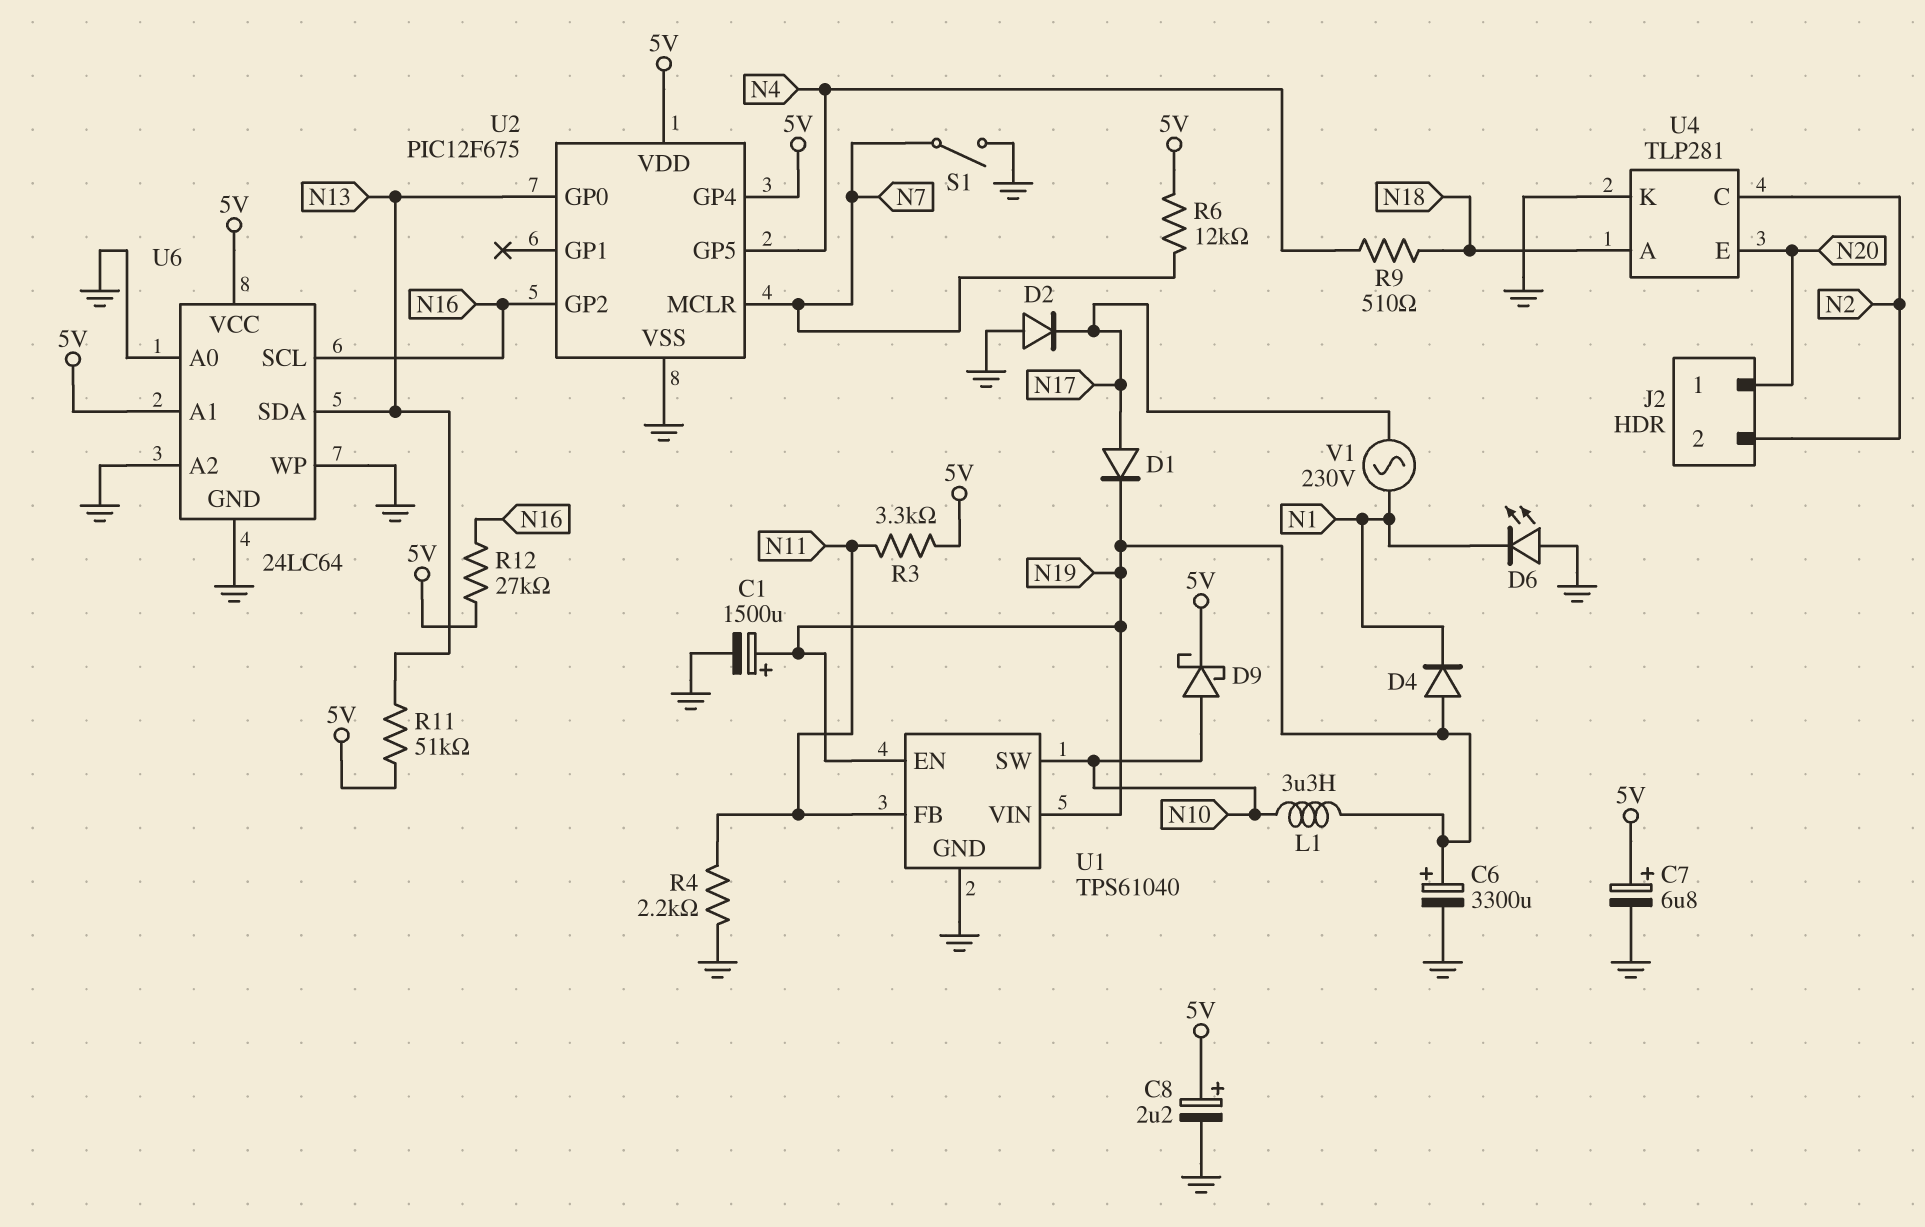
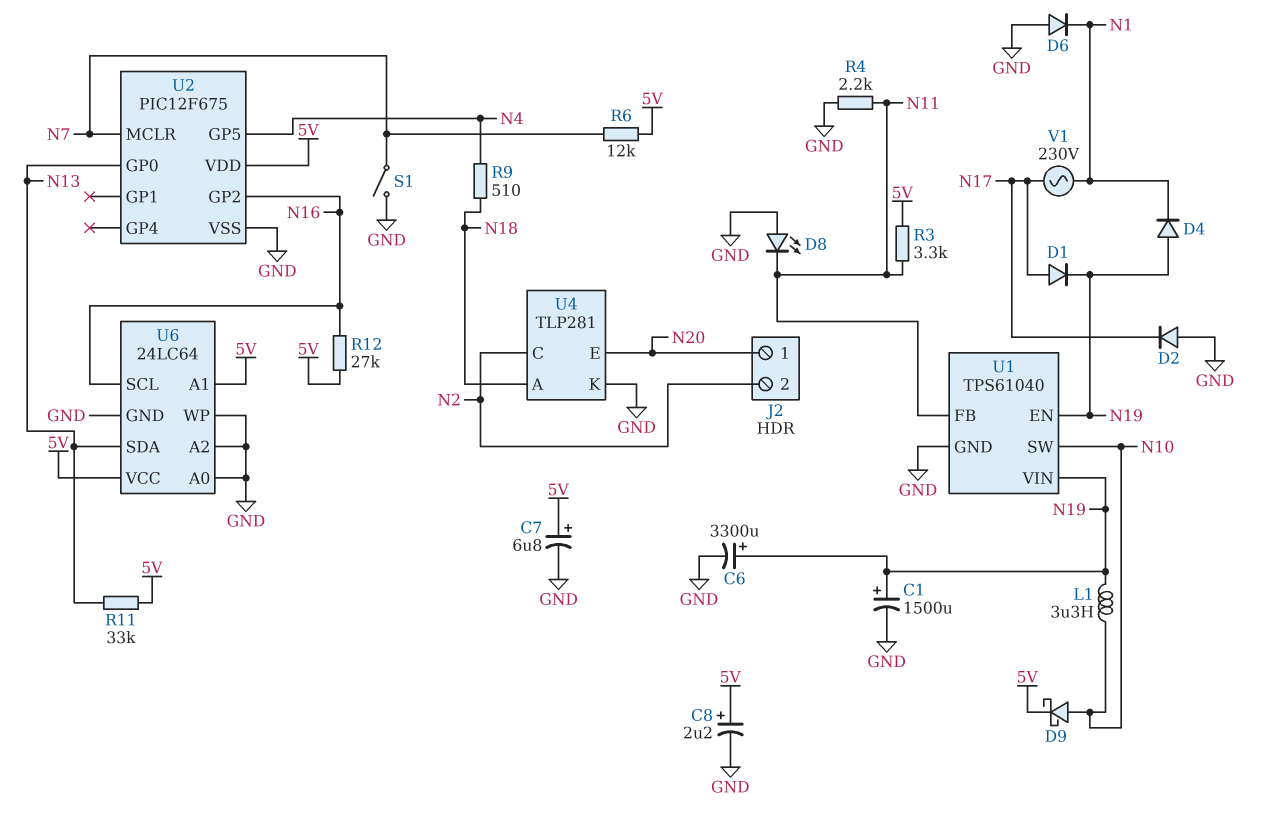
D6: LED (A GND, K N1) -> diode (A GND, K N1)
D8: none -> LED (A GND, K N11)
R11: 51k (5V, N13) -> 33k (5V, N13)
U2 pin GP4: 5V -> none

